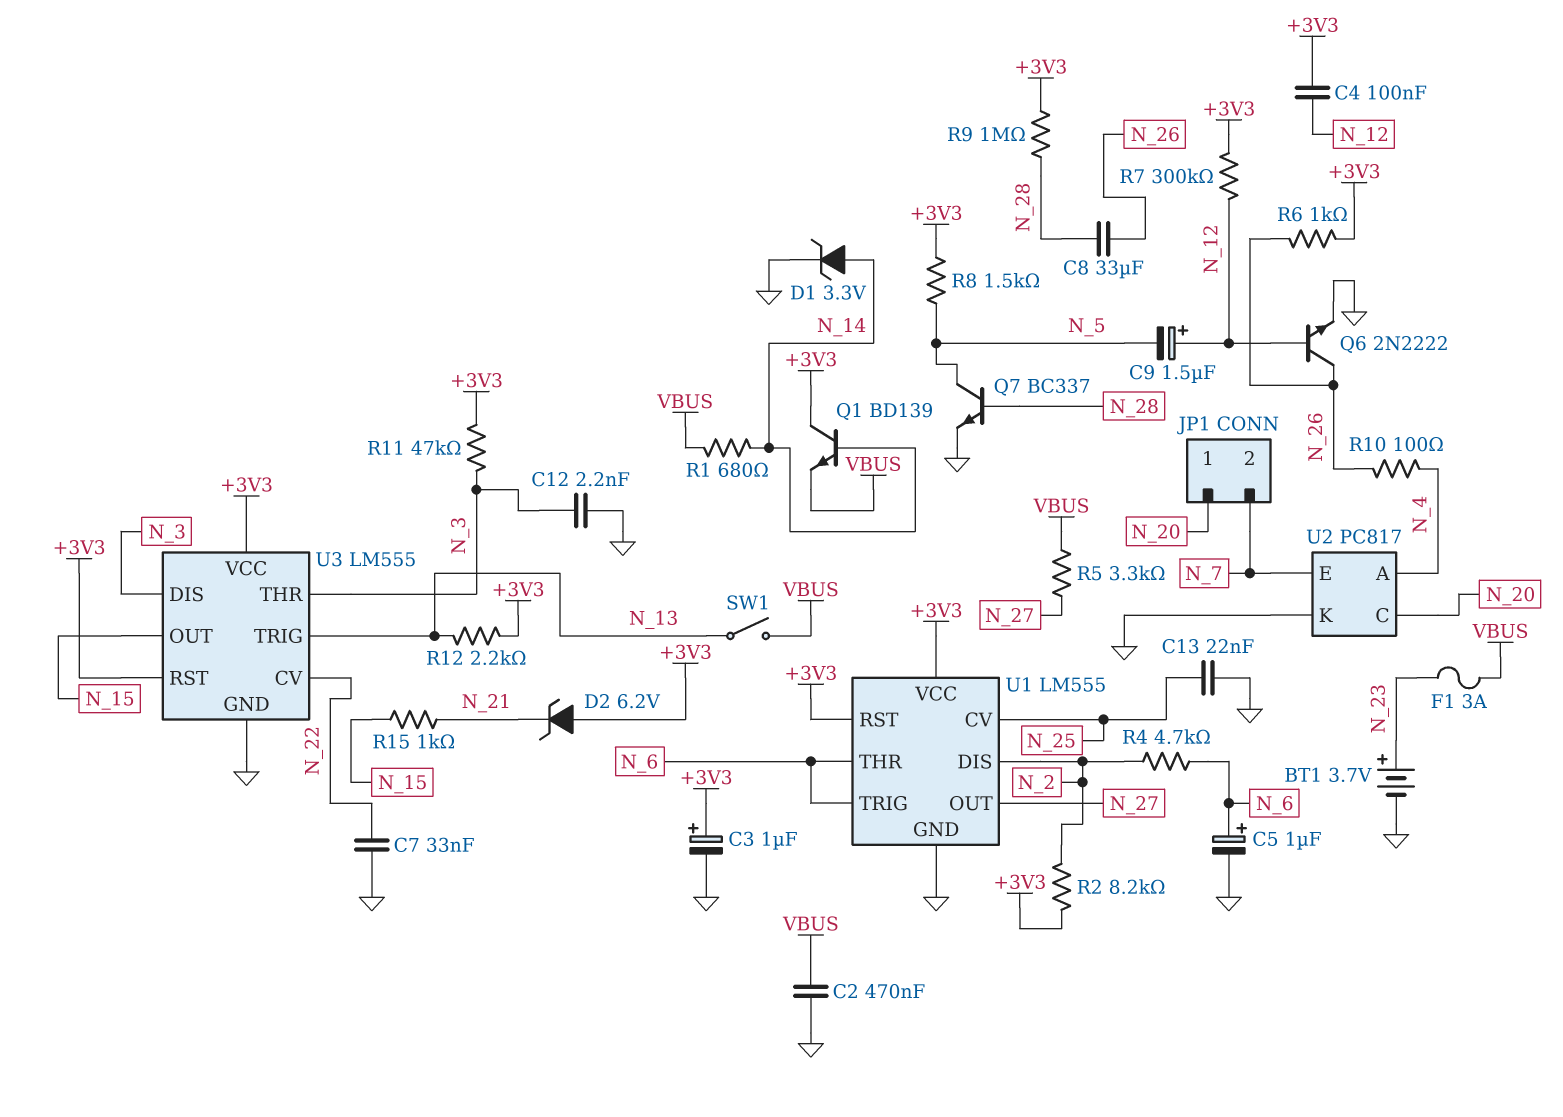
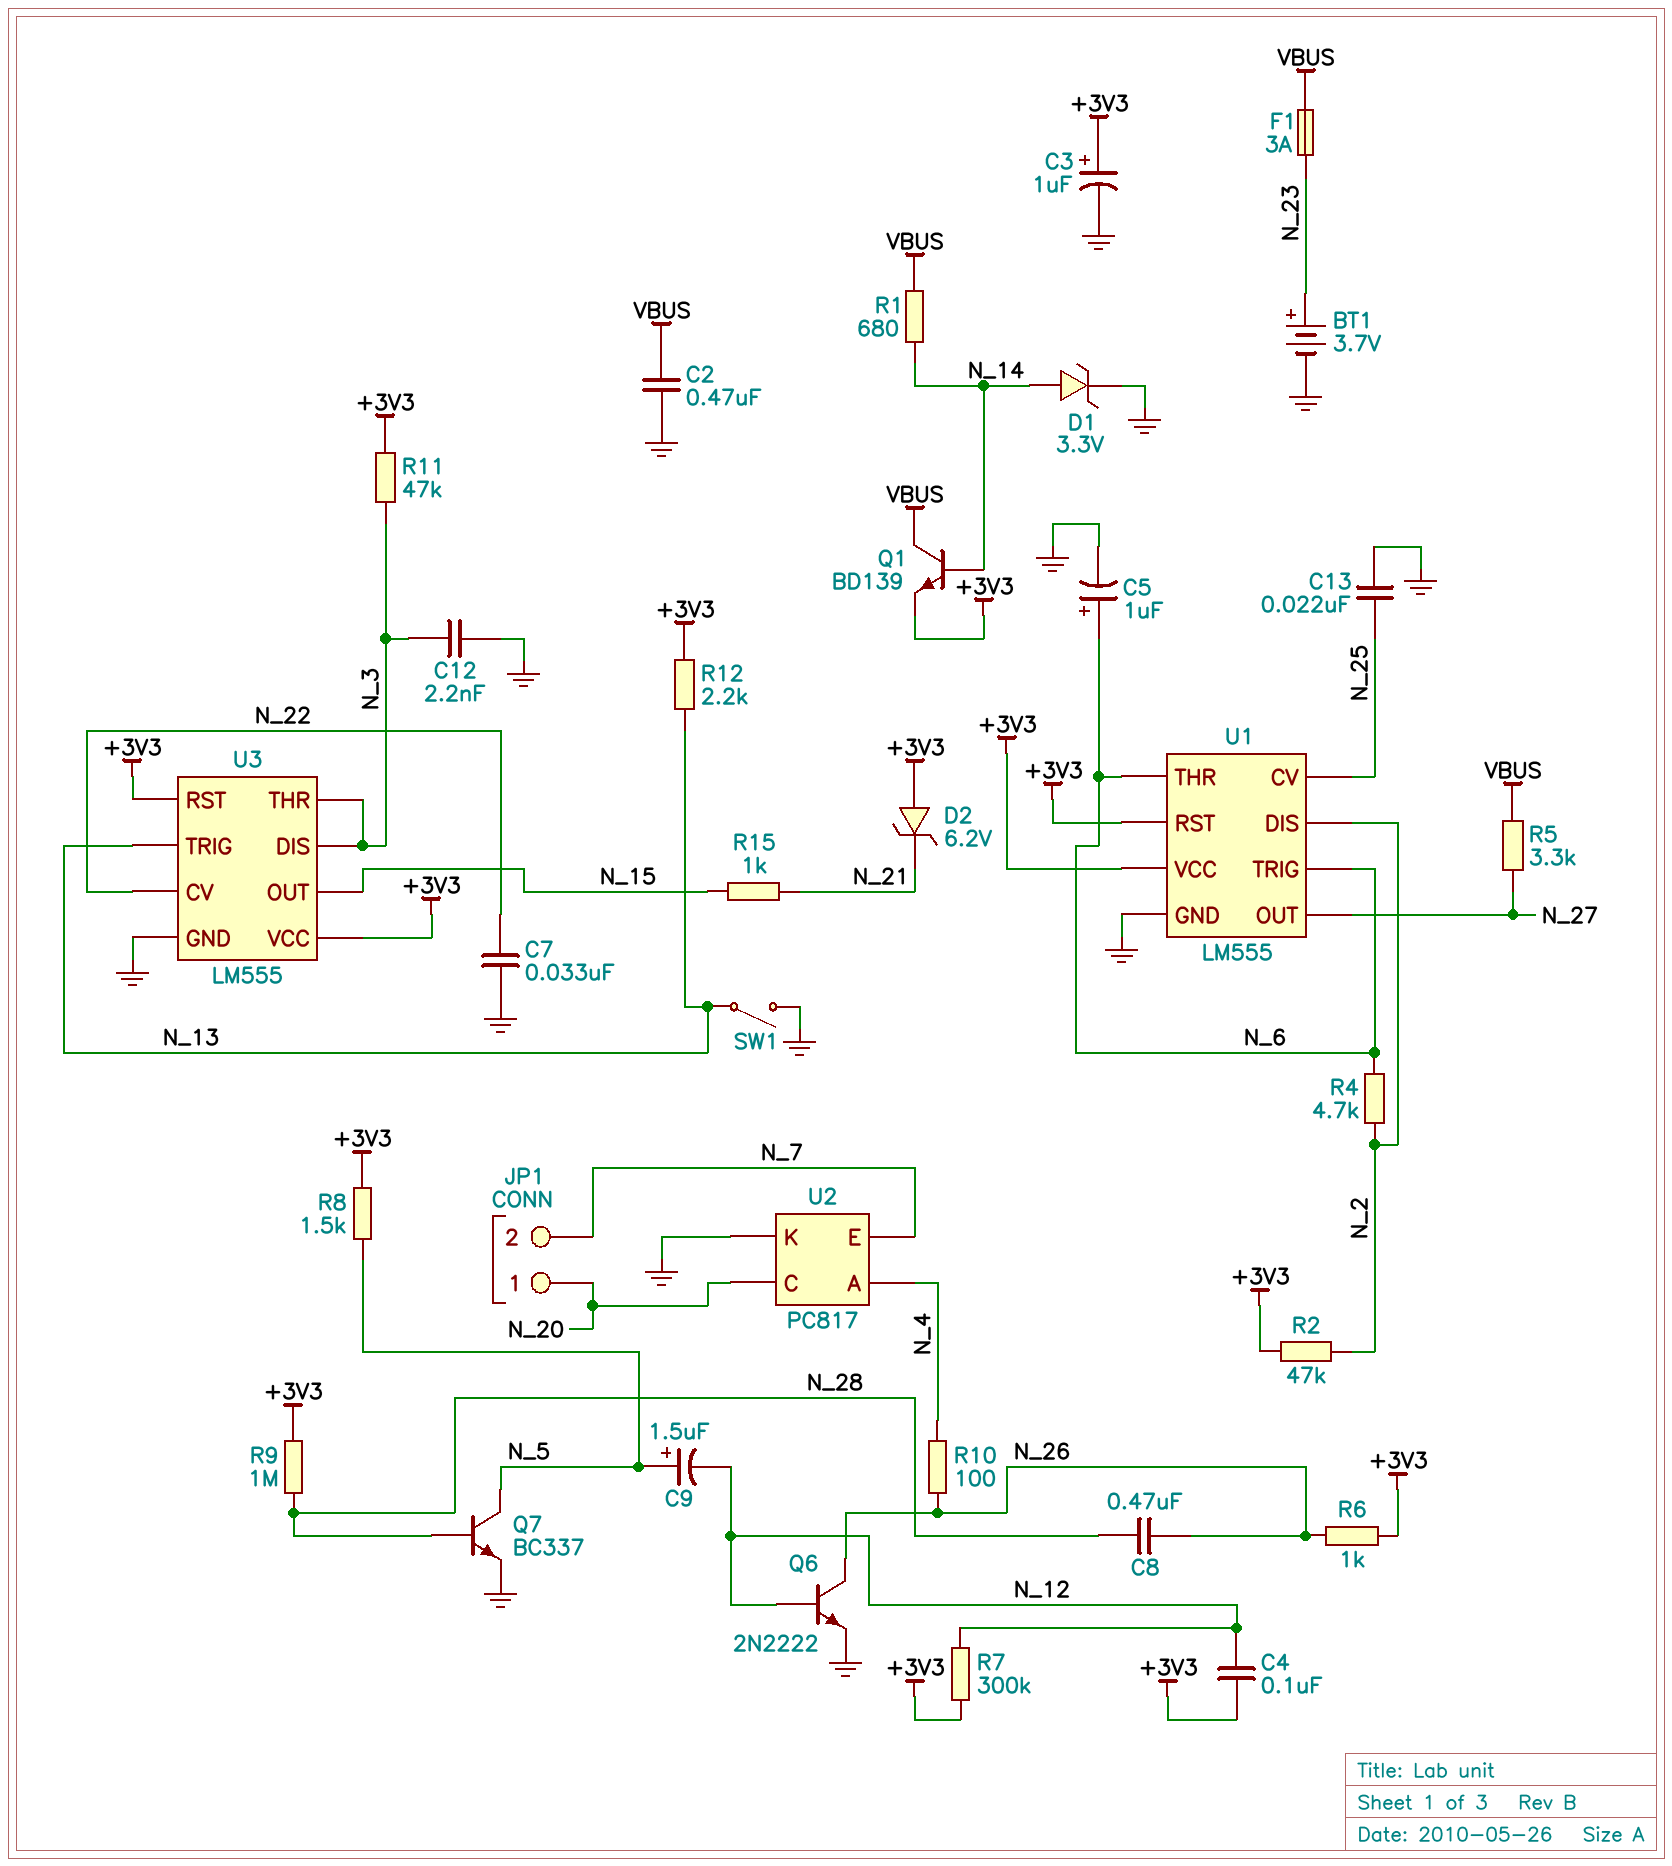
C8: 33uF (N_26, N_28) -> 470nF (N_26, N_28)
C9: 1.5uF (plus N_12, minus N_5) -> 1.5uF (plus N_5, minus N_12)
Q1: NPN BD139 (B N_14, C +3V3, E VBUS) -> NPN BD139 (B N_14, C VBUS, E +3V3)
R2: 8.2k (+3V3, N_2) -> 47k (+3V3, N_2)
SW1: switch (N_13, VBUS) -> switch (GND, N_13)

